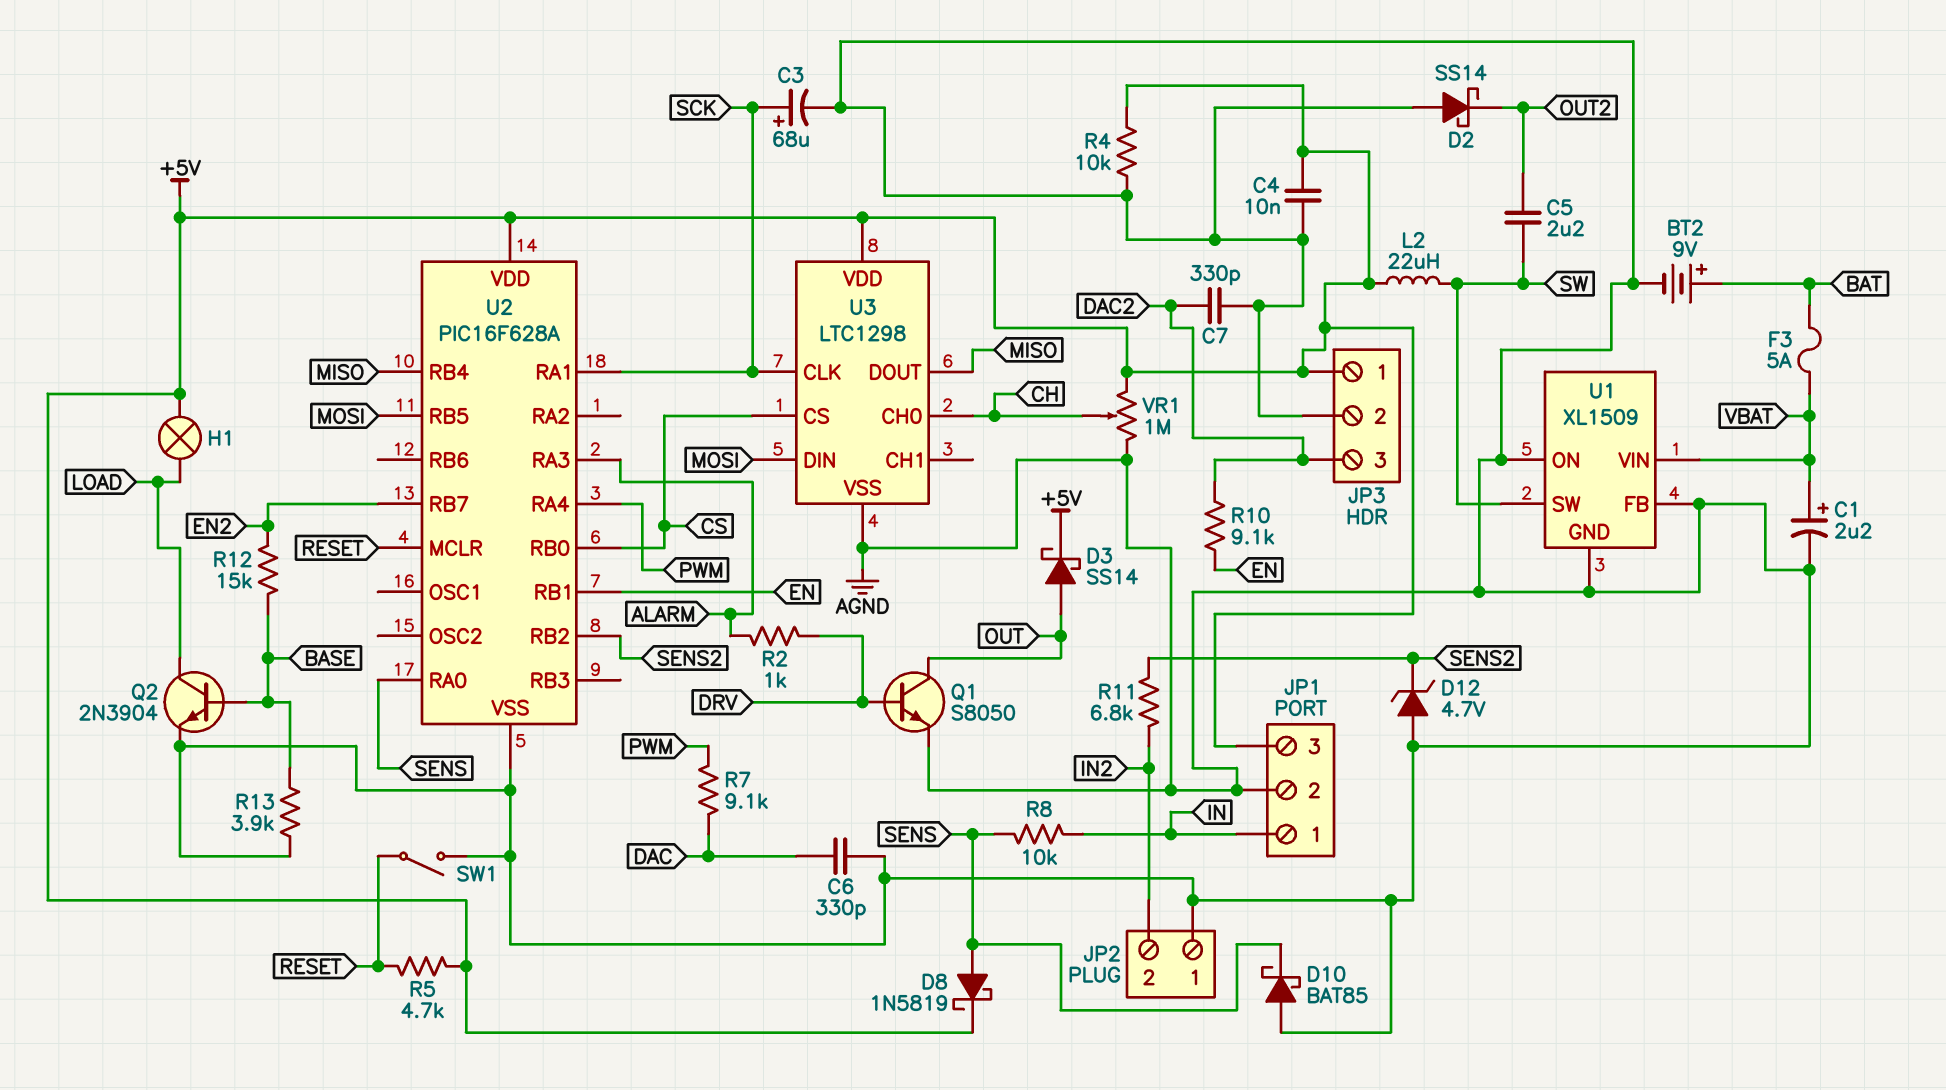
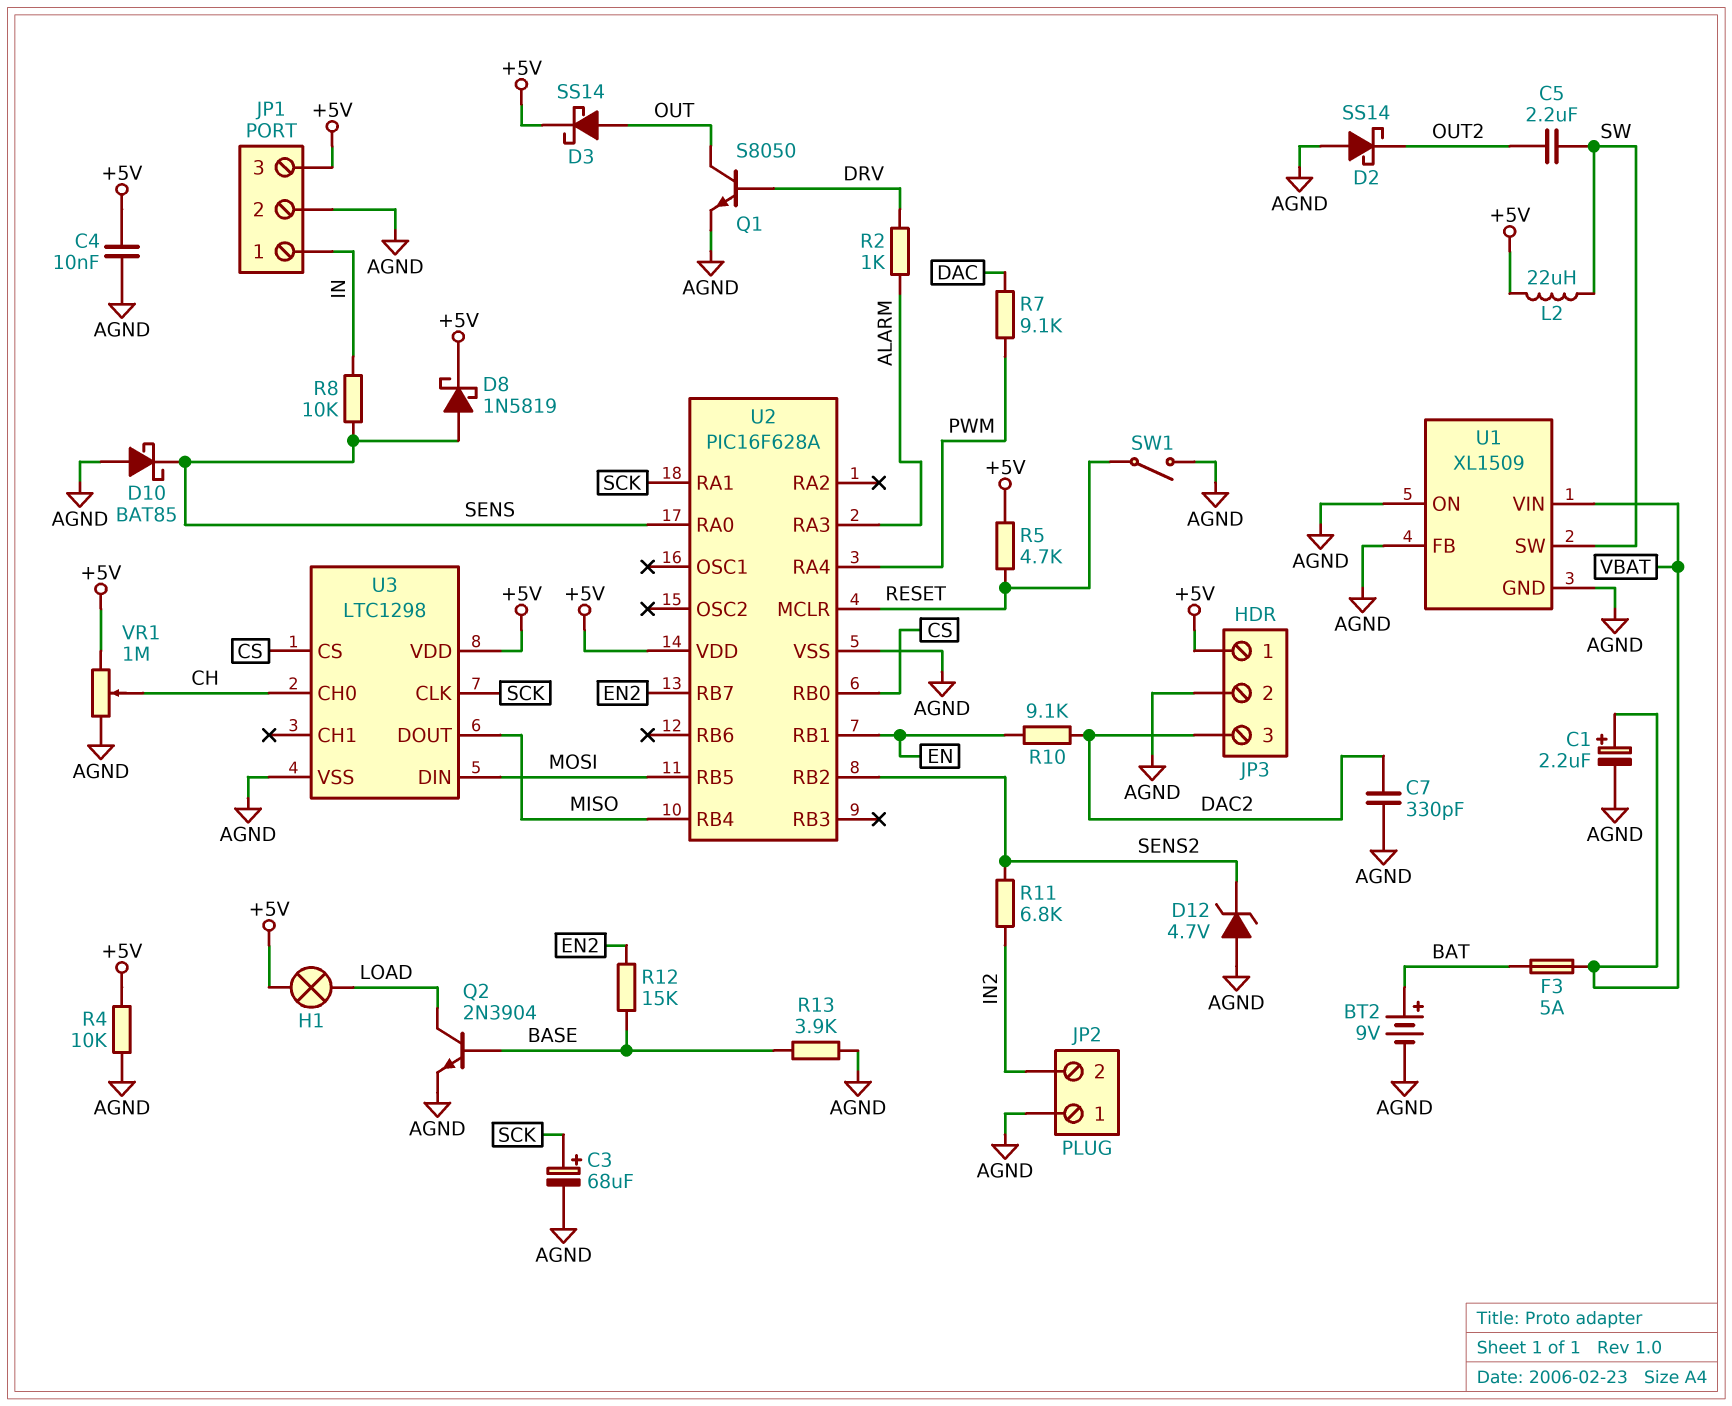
C6: 330pF (AGND, DAC) -> none

